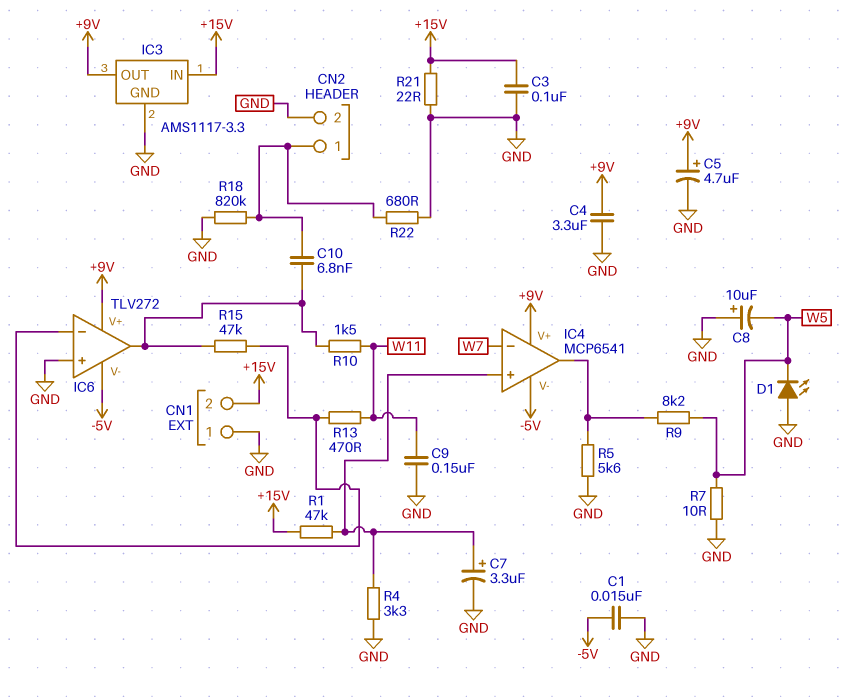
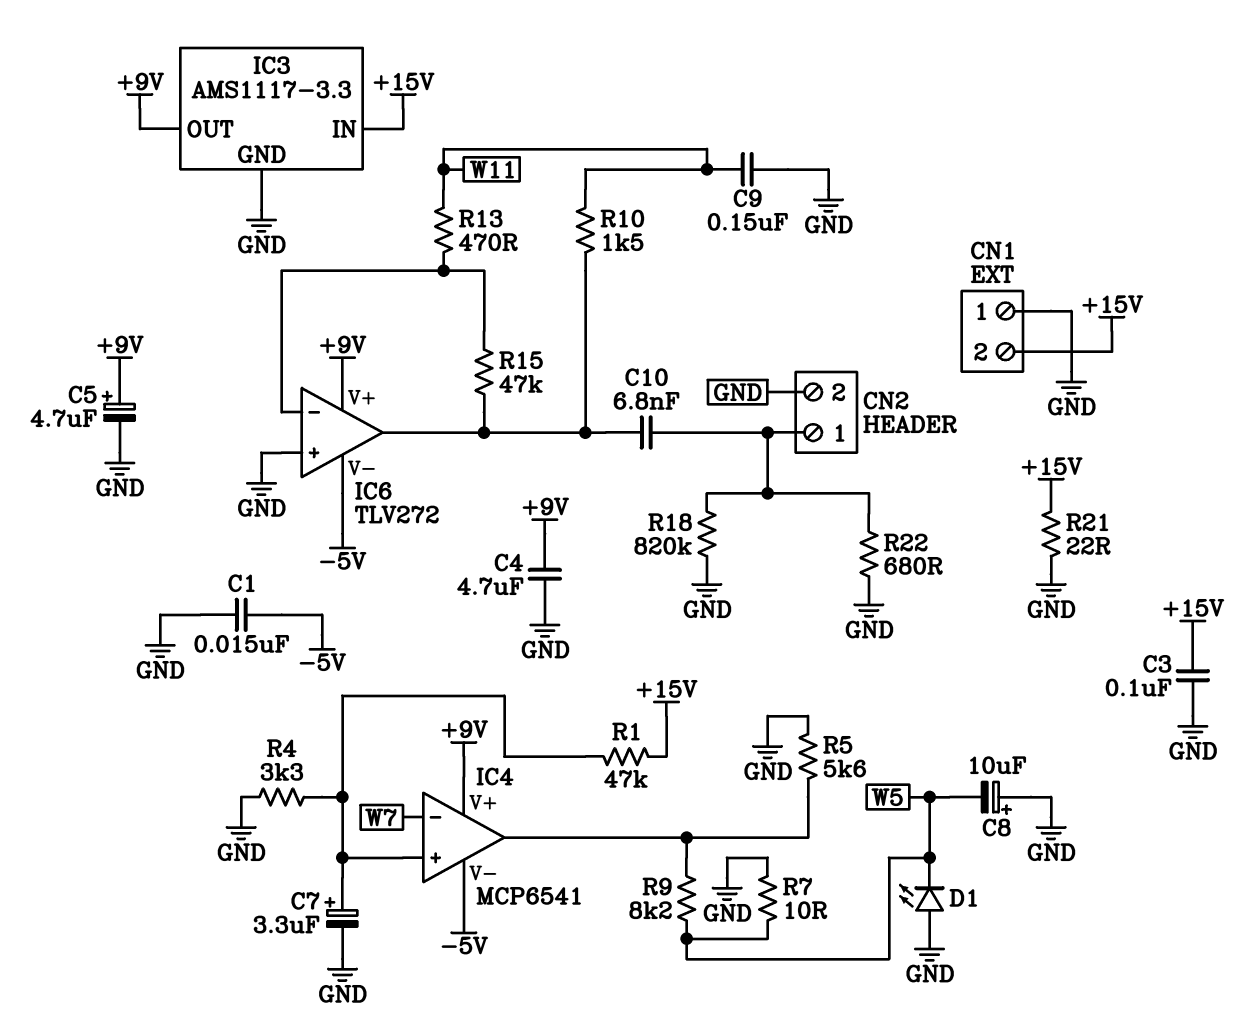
C4: 3.3uF (+9V, GND) -> 4.7uF (+9V, GND)

